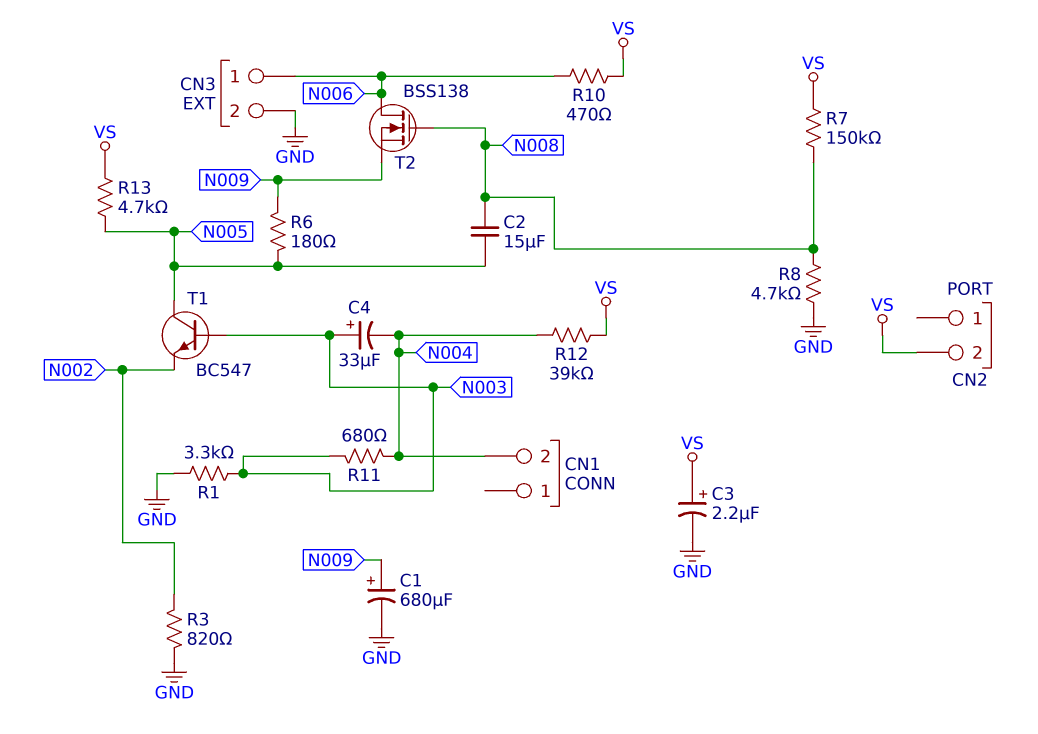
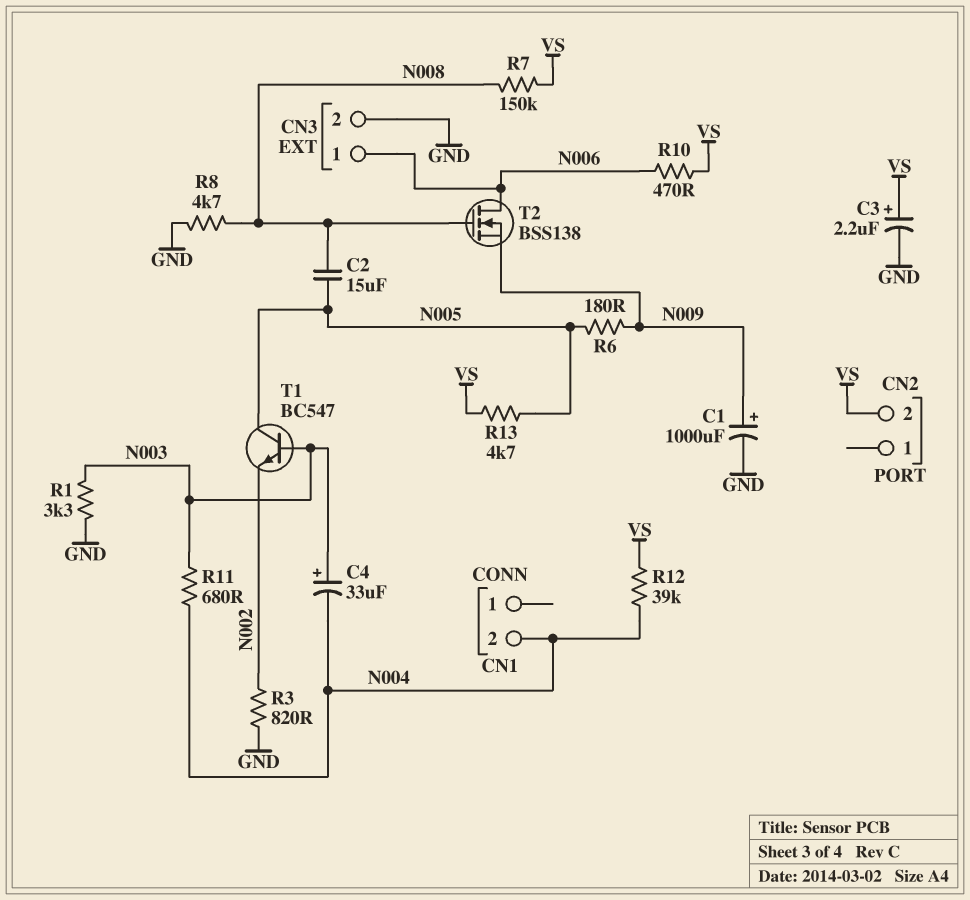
C1: 680uF (plus N009, minus GND) -> 1000uF (plus N009, minus GND)

